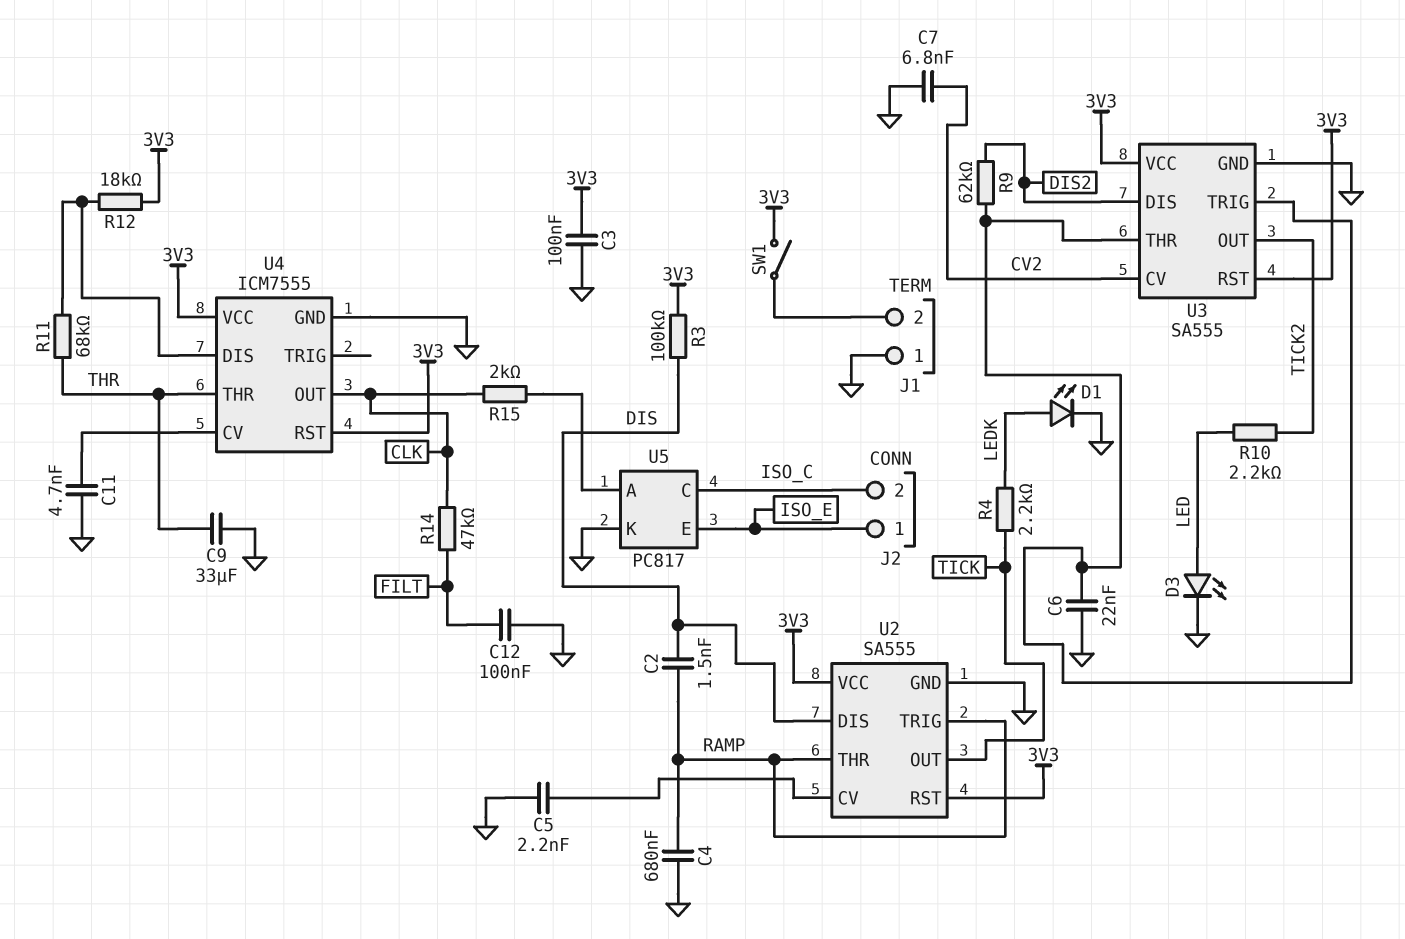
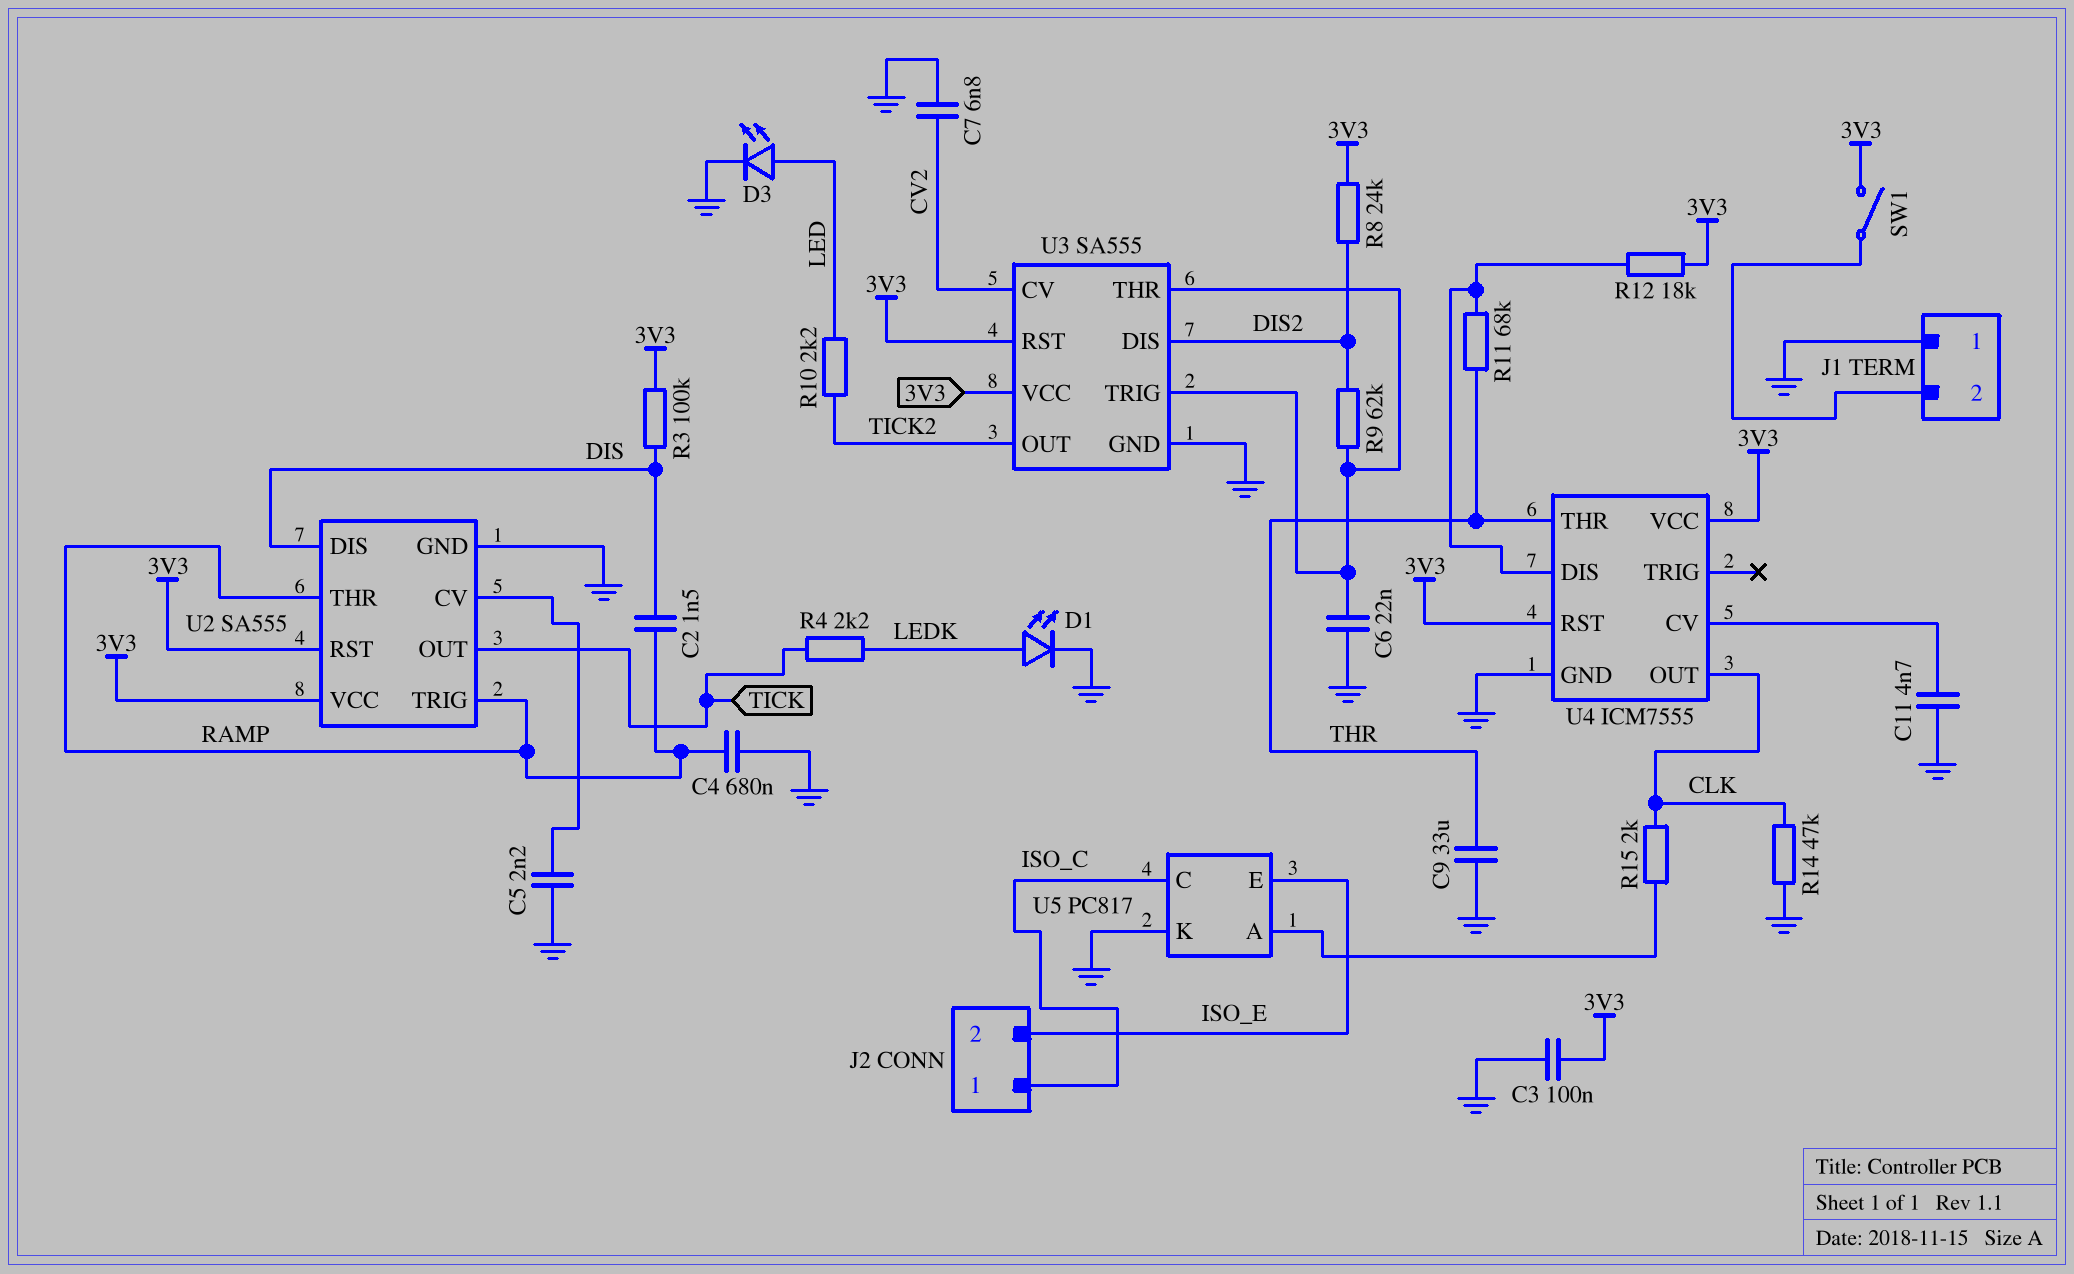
C12: 100nF (FILT, GND) -> none
J2 pin 1: ISO_E -> ISO_C
J2 pin 2: ISO_C -> ISO_E
R8: none -> 24k (3V3, DIS2)
R14: 47k (CLK, FILT) -> 47k (CLK, GND)

